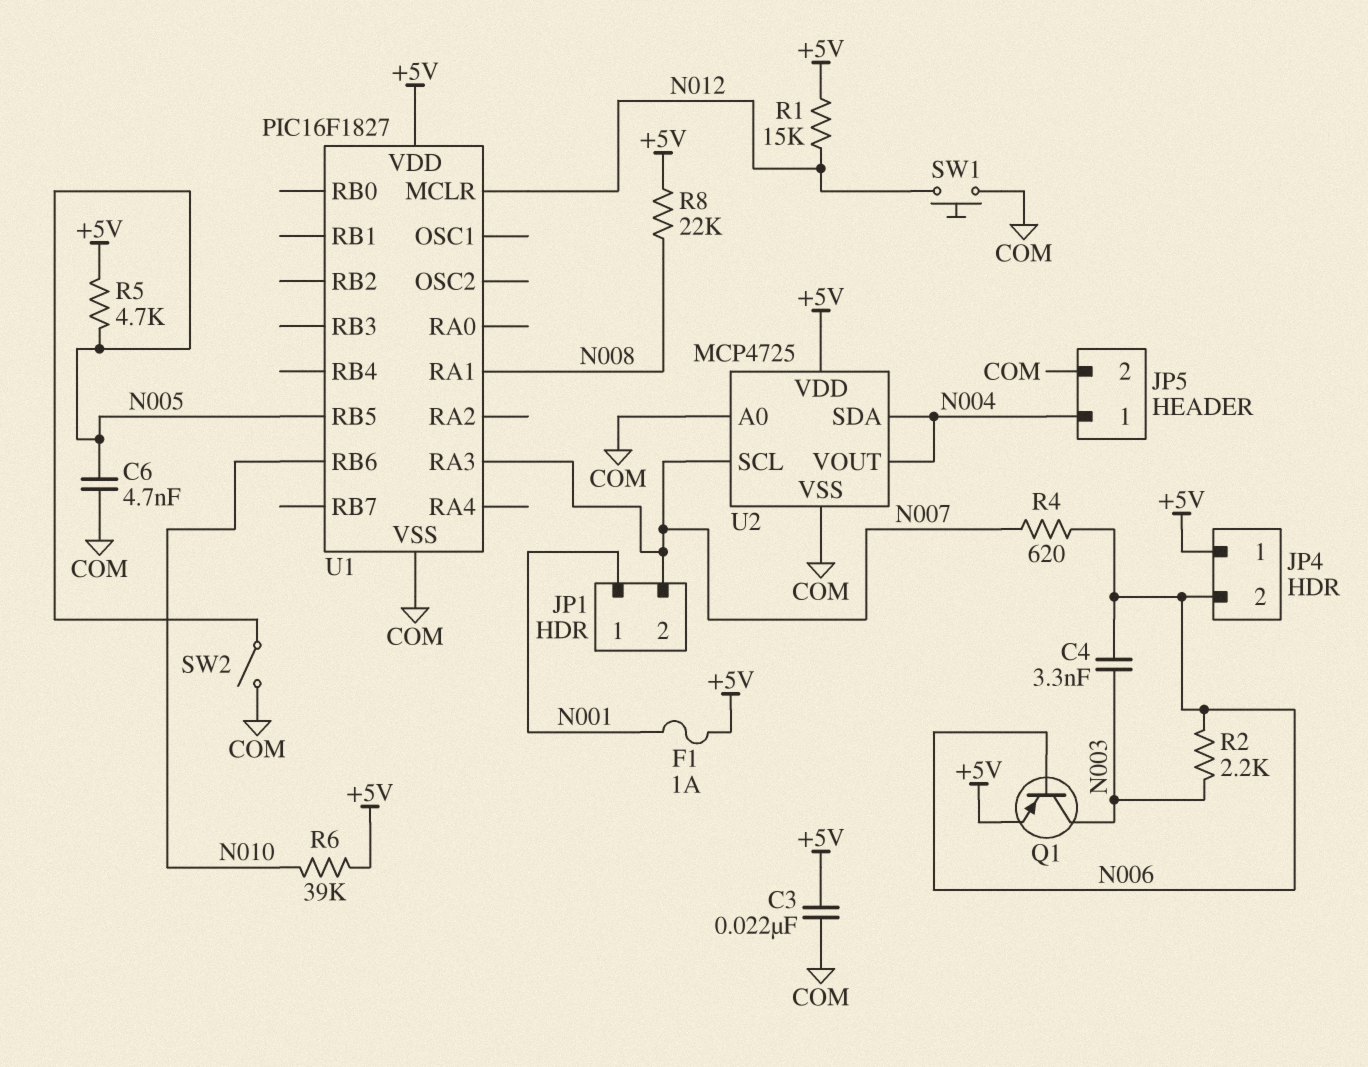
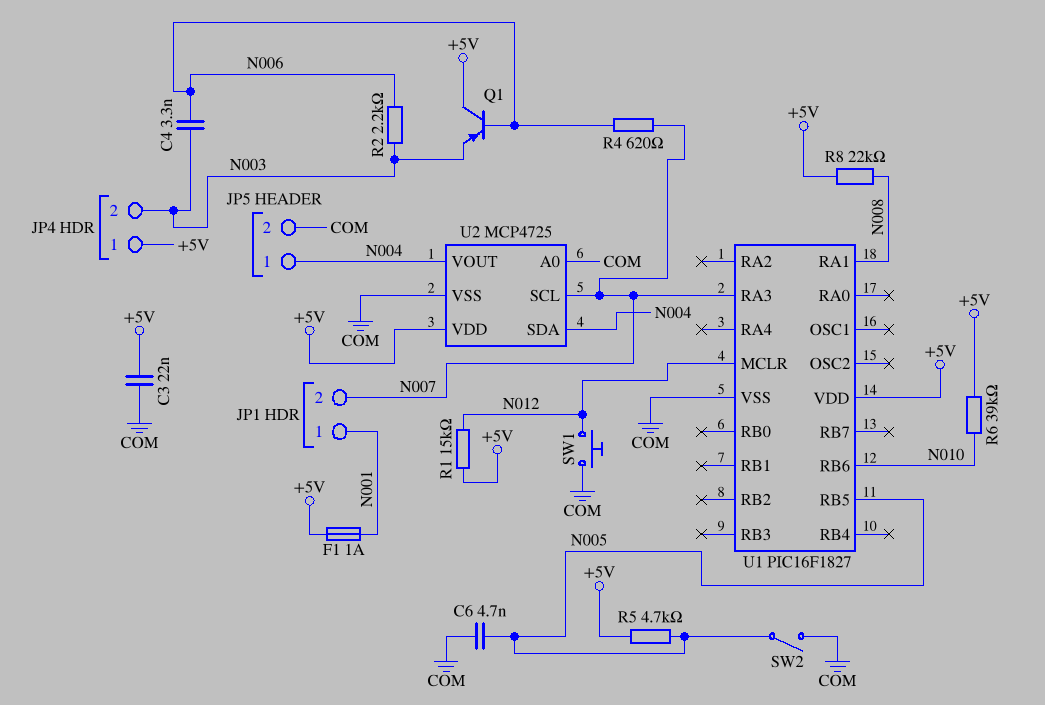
JP4 pin 2: N006 -> N003
Q1: PNP (B N006, C N003, E +5V) -> PNP (B N006, C +5V, E N003)

